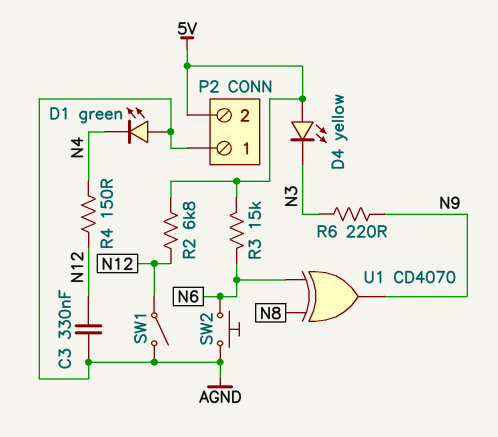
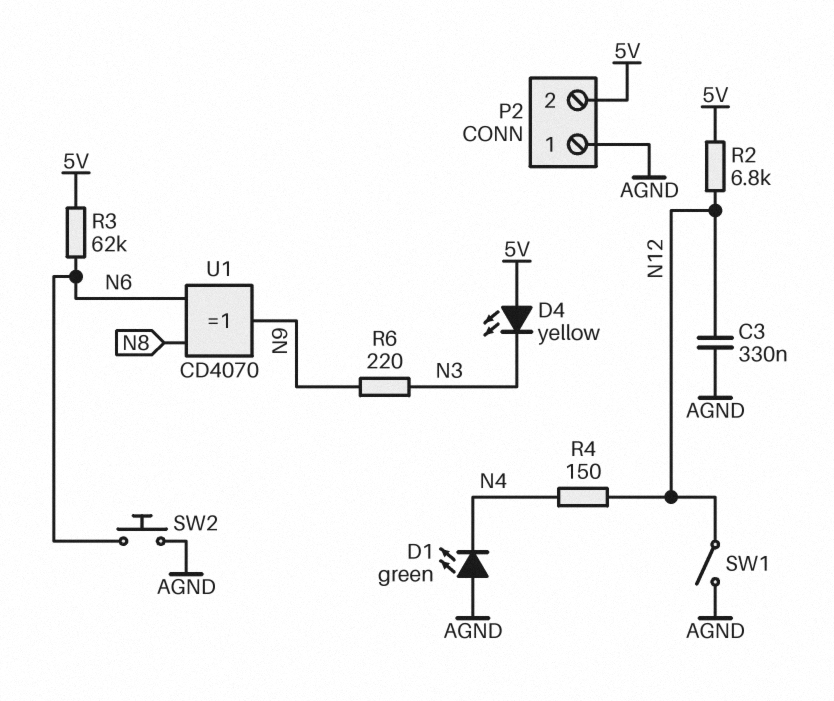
R3: 15k (5V, N6) -> 62k (5V, N6)

